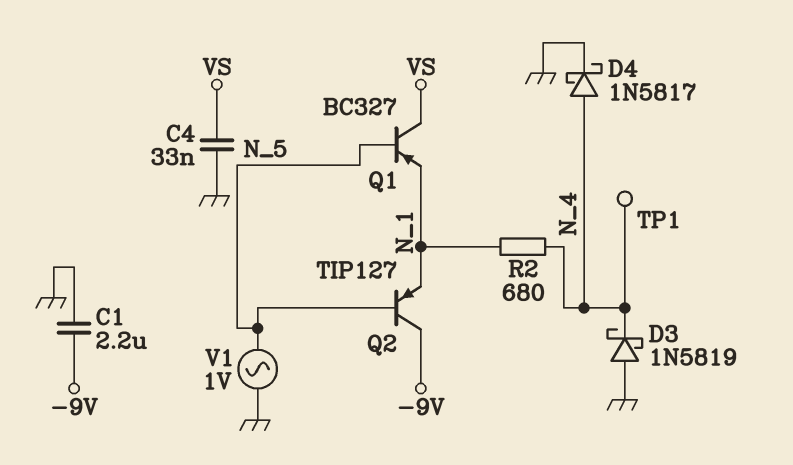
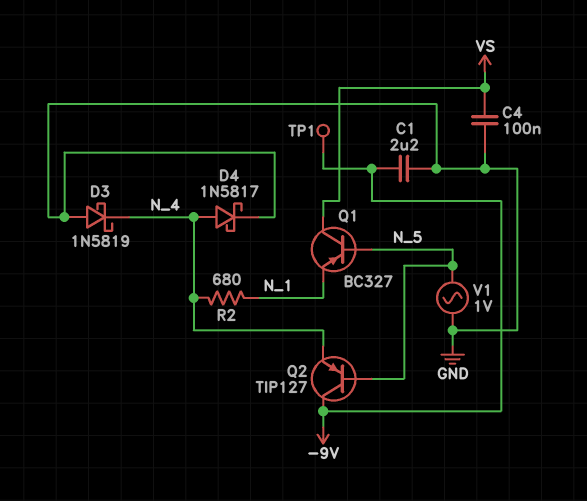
C4: 33nF (GND, VS) -> 100nF (GND, VS)
Q2: PNP TIP127 (B N_5, C -9V, E N_1) -> PNP TIP127 (B N_5, C -9V, E N_4)
TP1: test point (N_4) -> test point (-9V)

